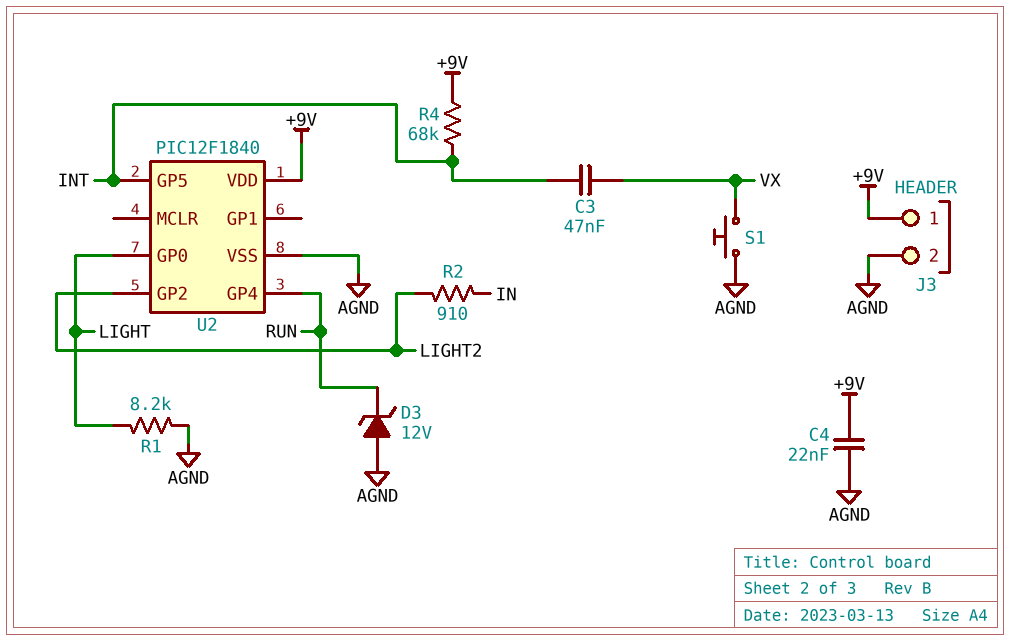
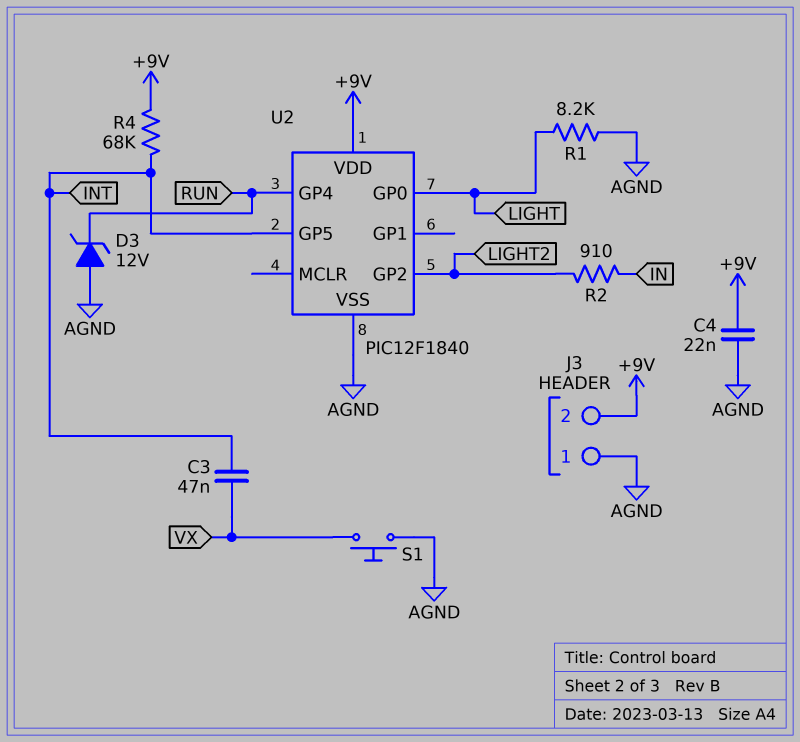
J3 pin 1: +9V -> AGND
J3 pin 2: AGND -> +9V

